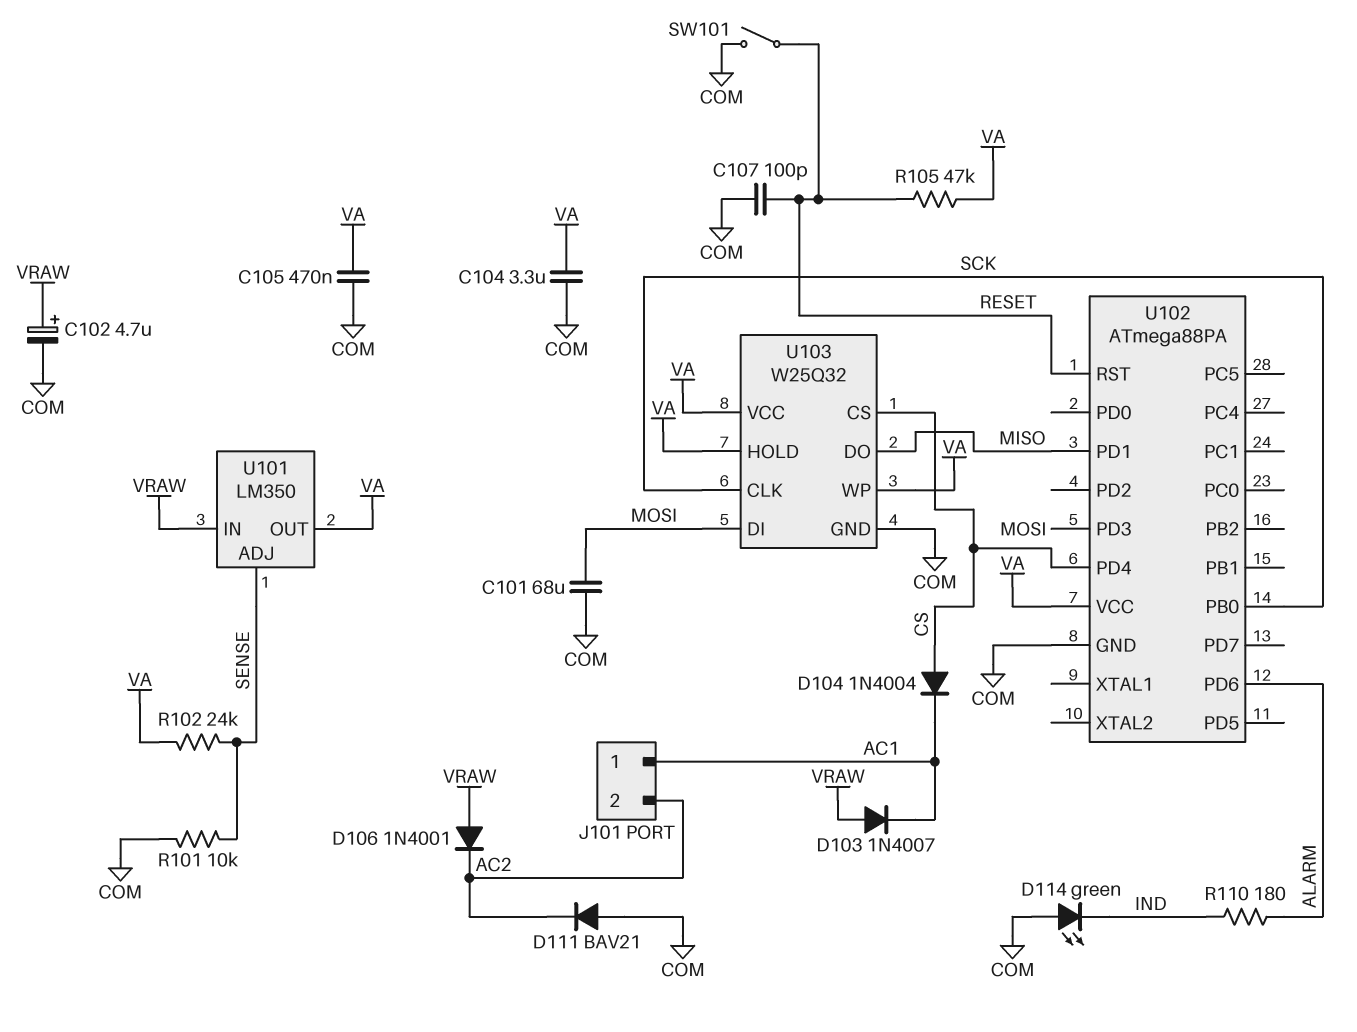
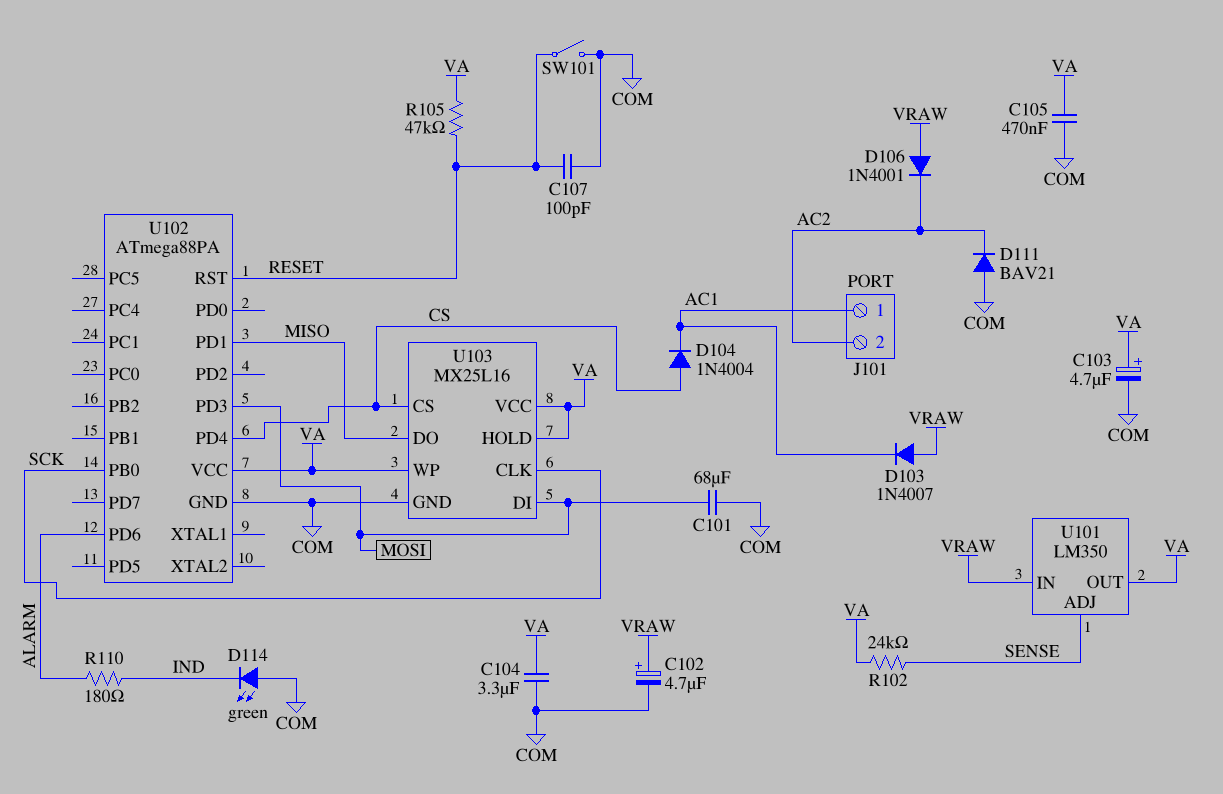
C103: none -> 4.7uF (plus VA, minus COM)
R101: 10k (COM, SENSE) -> none
U103: W25Q32 -> MX25L16

